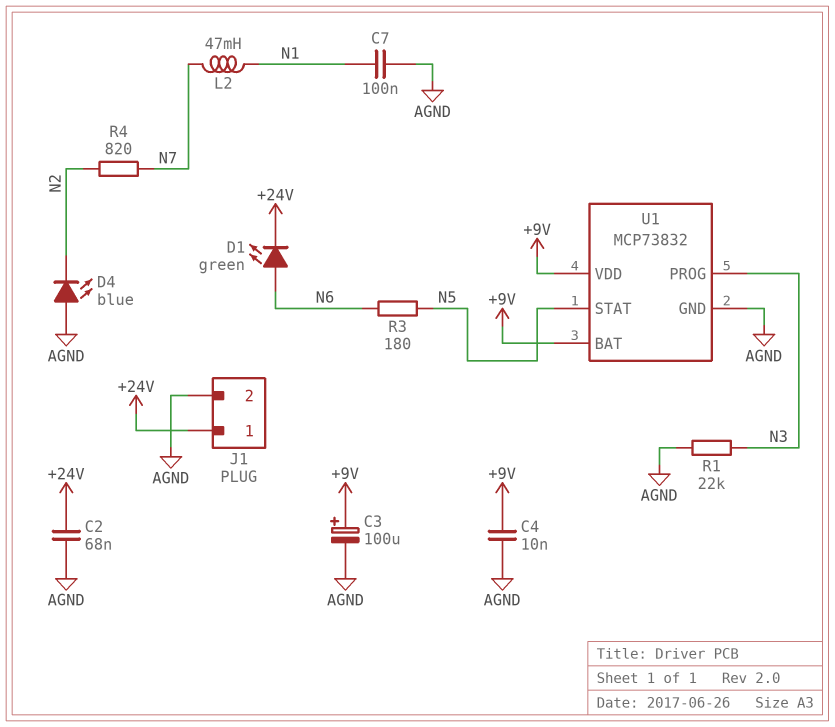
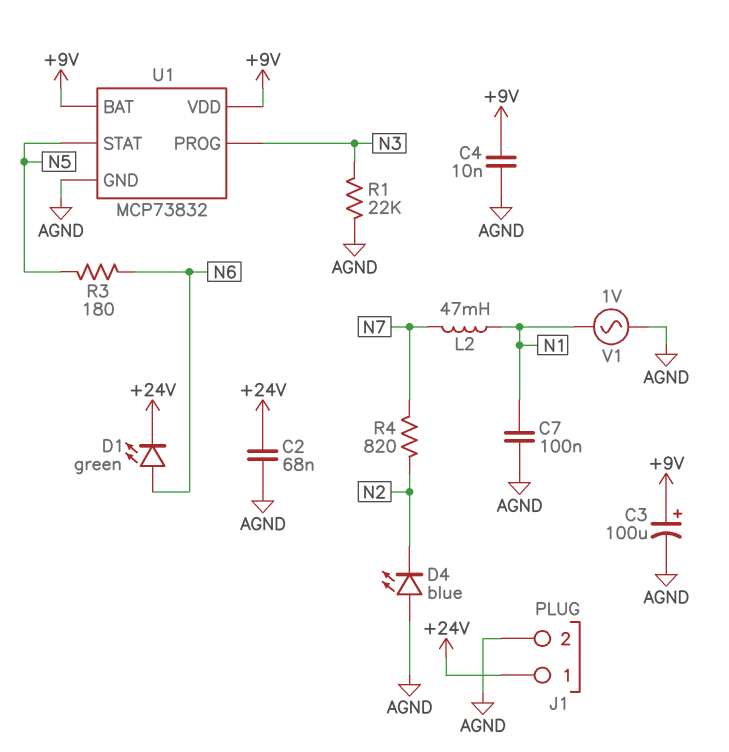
V1: none -> AC 1V (AGND, N1)

